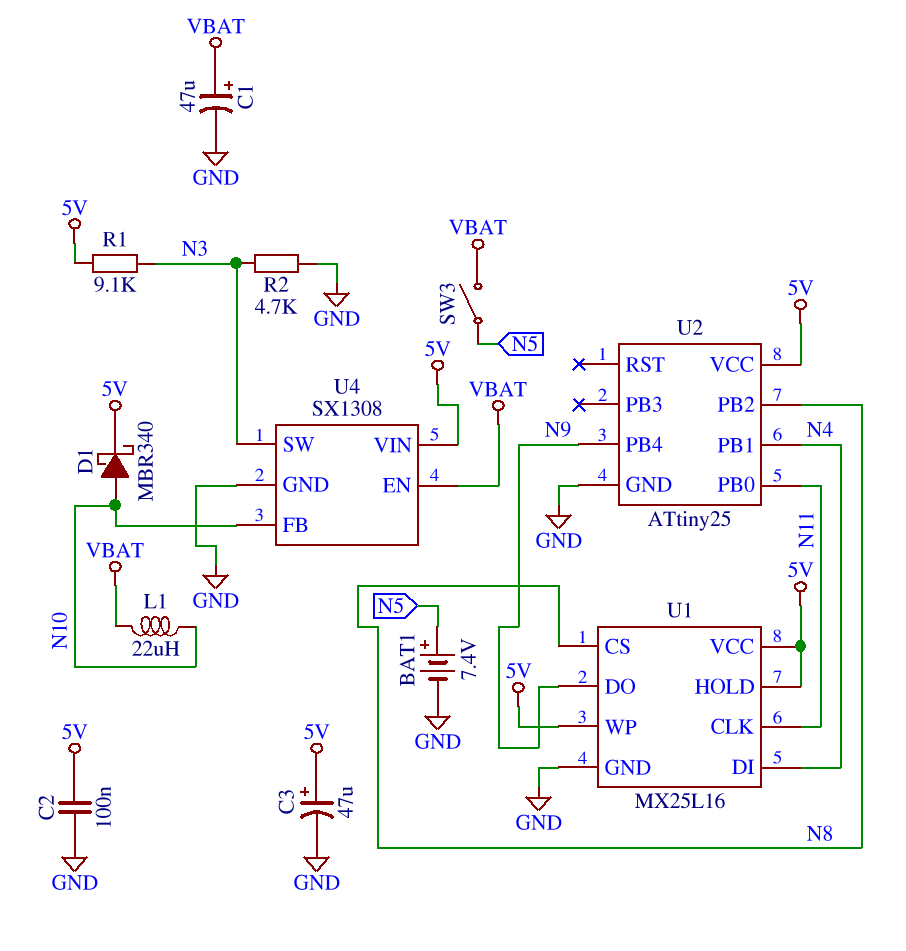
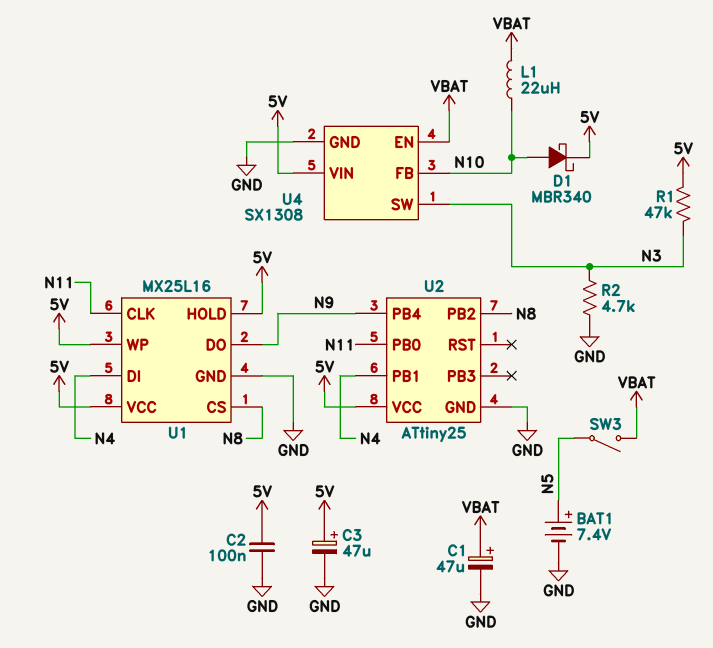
R1: 9.1k (5V, N3) -> 47k (5V, N3)

